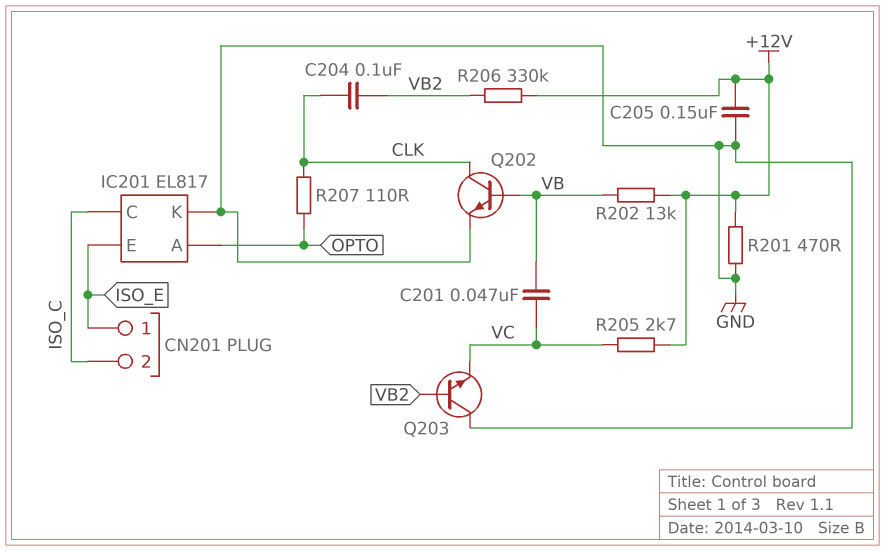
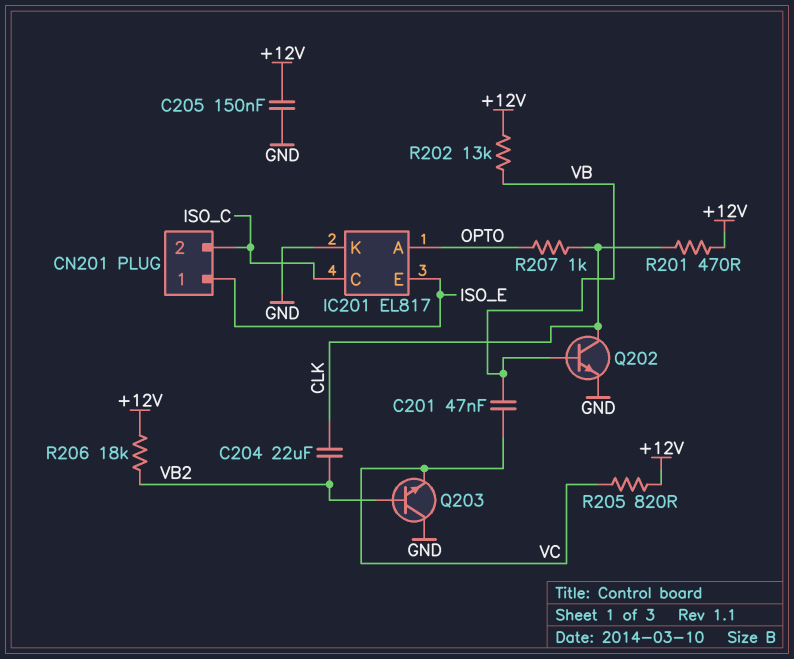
C204: 100nF (CLK, VB2) -> 22uF (CLK, VB2)
R201: 470 (+12V, GND) -> 470 (+12V, CLK)
R205: 2.7k (+12V, VC) -> 820 (+12V, VC)
R206: 330k (+12V, VB2) -> 18k (+12V, VB2)
R207: 110 (CLK, OPTO) -> 1k (CLK, OPTO)

